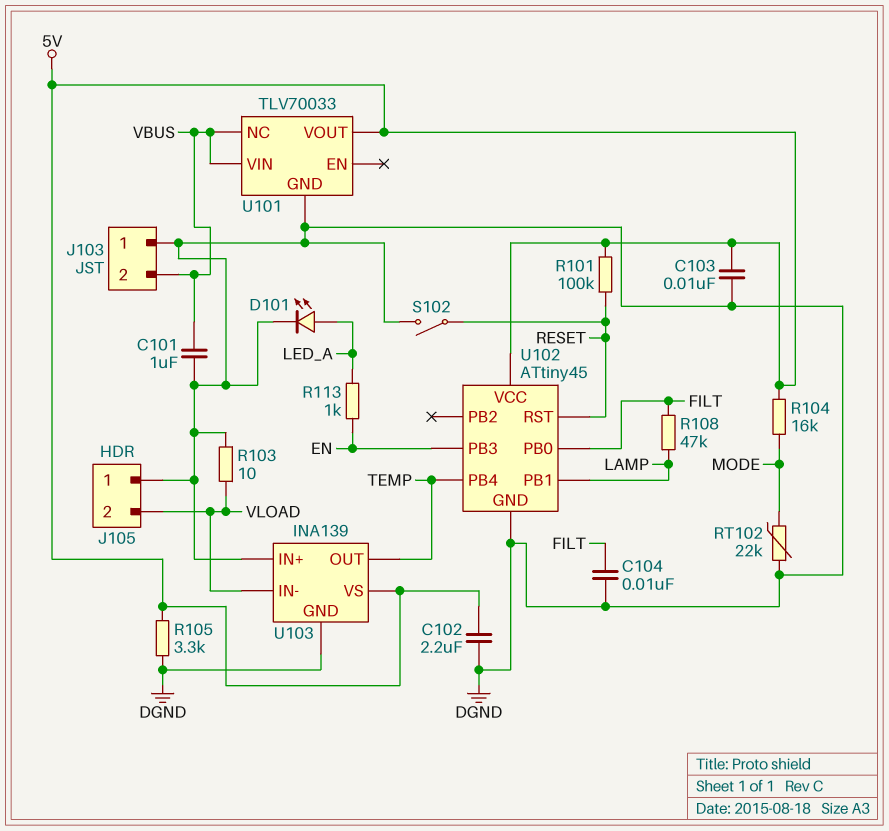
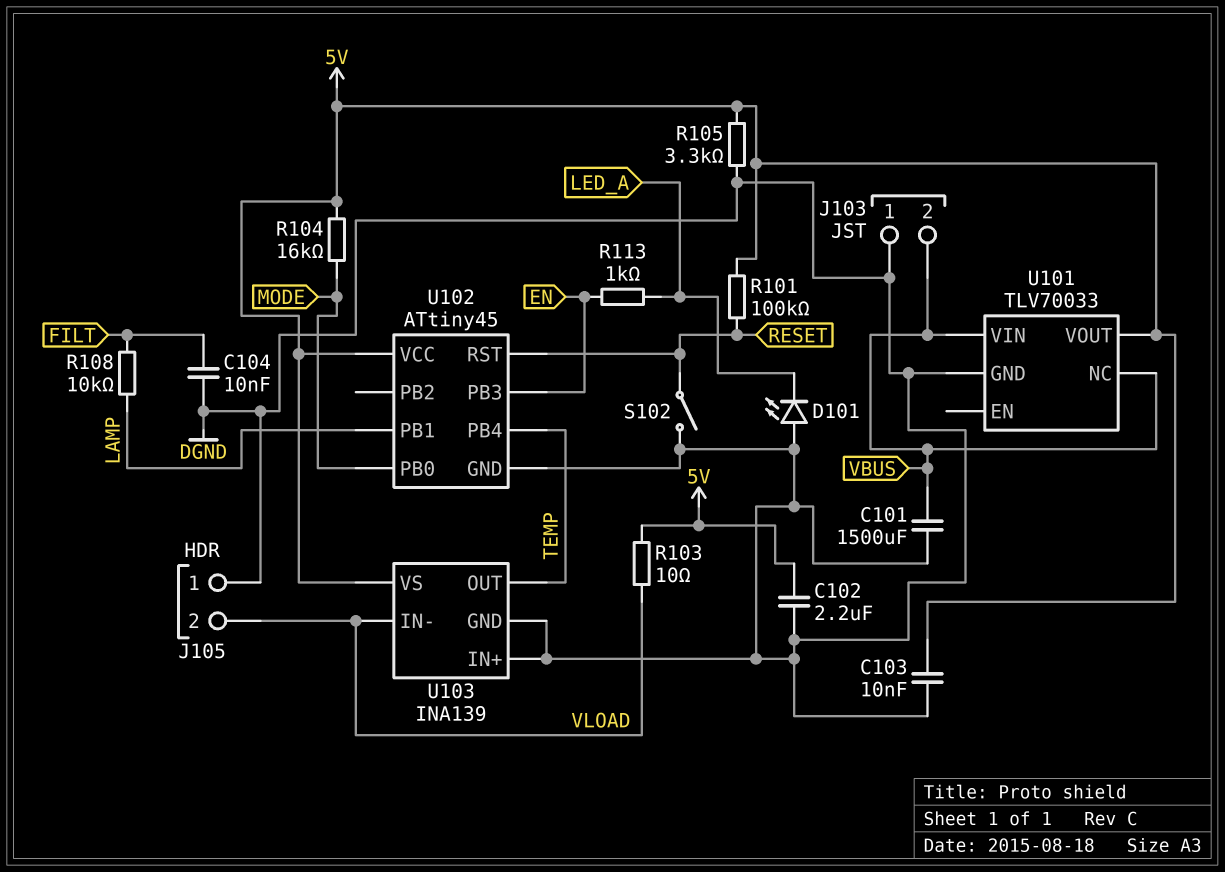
C101: 1uF (DGND, VBUS) -> 1500uF (DGND, VBUS)
D101: LED (A LED_A, K DGND) -> LED (A DGND, K LED_A)
R103: 10 (DGND, VLOAD) -> 10 (5V, VLOAD)
R108: 47k (FILT, LAMP) -> 10k (FILT, LAMP)
RT102: 22k (DGND, MODE) -> none
U102 pin PB0: FILT -> MODE

